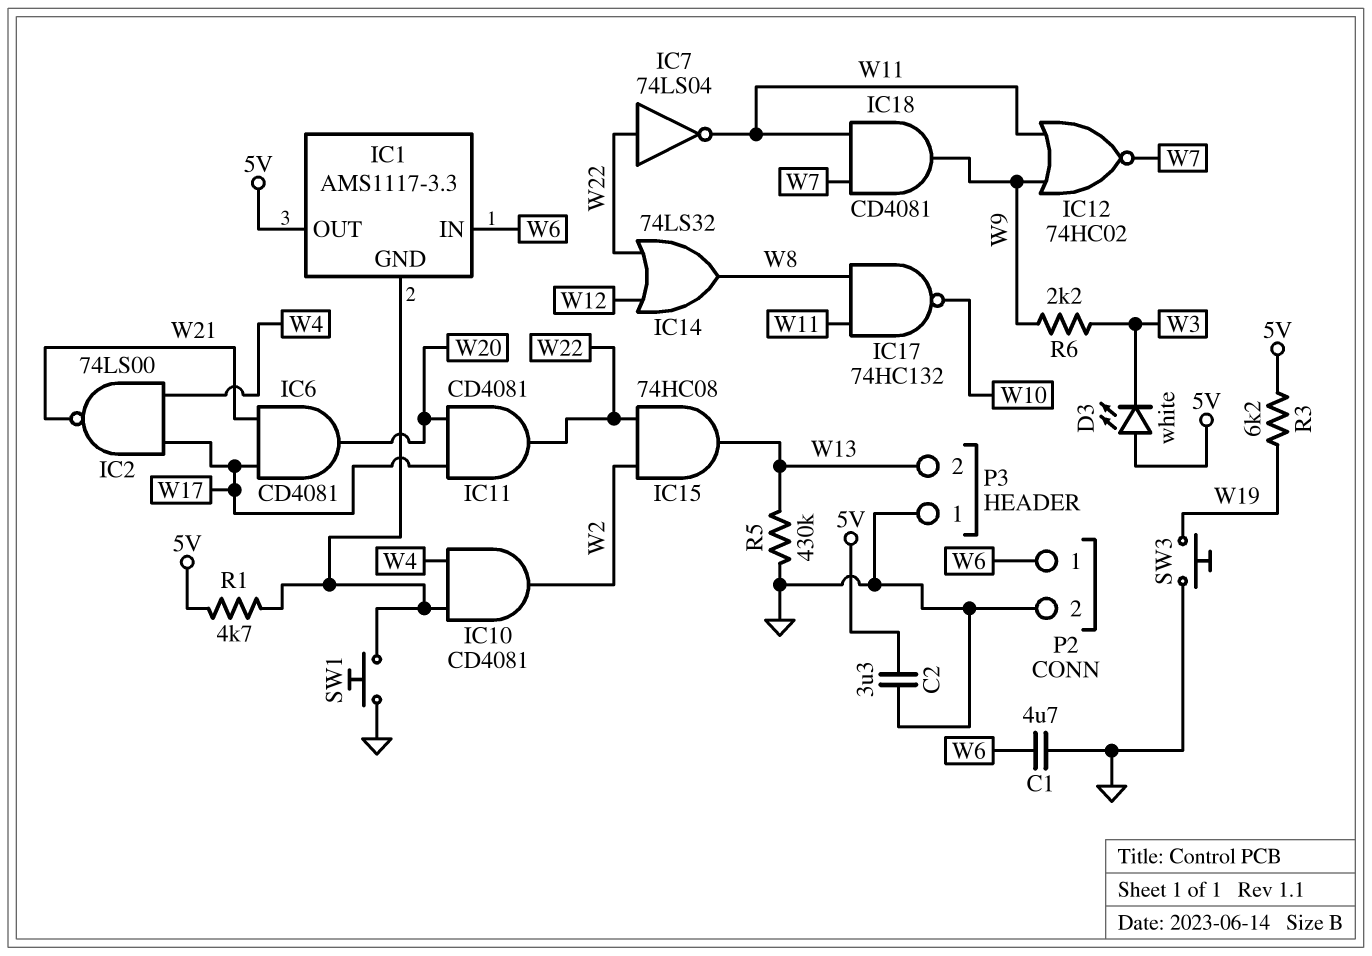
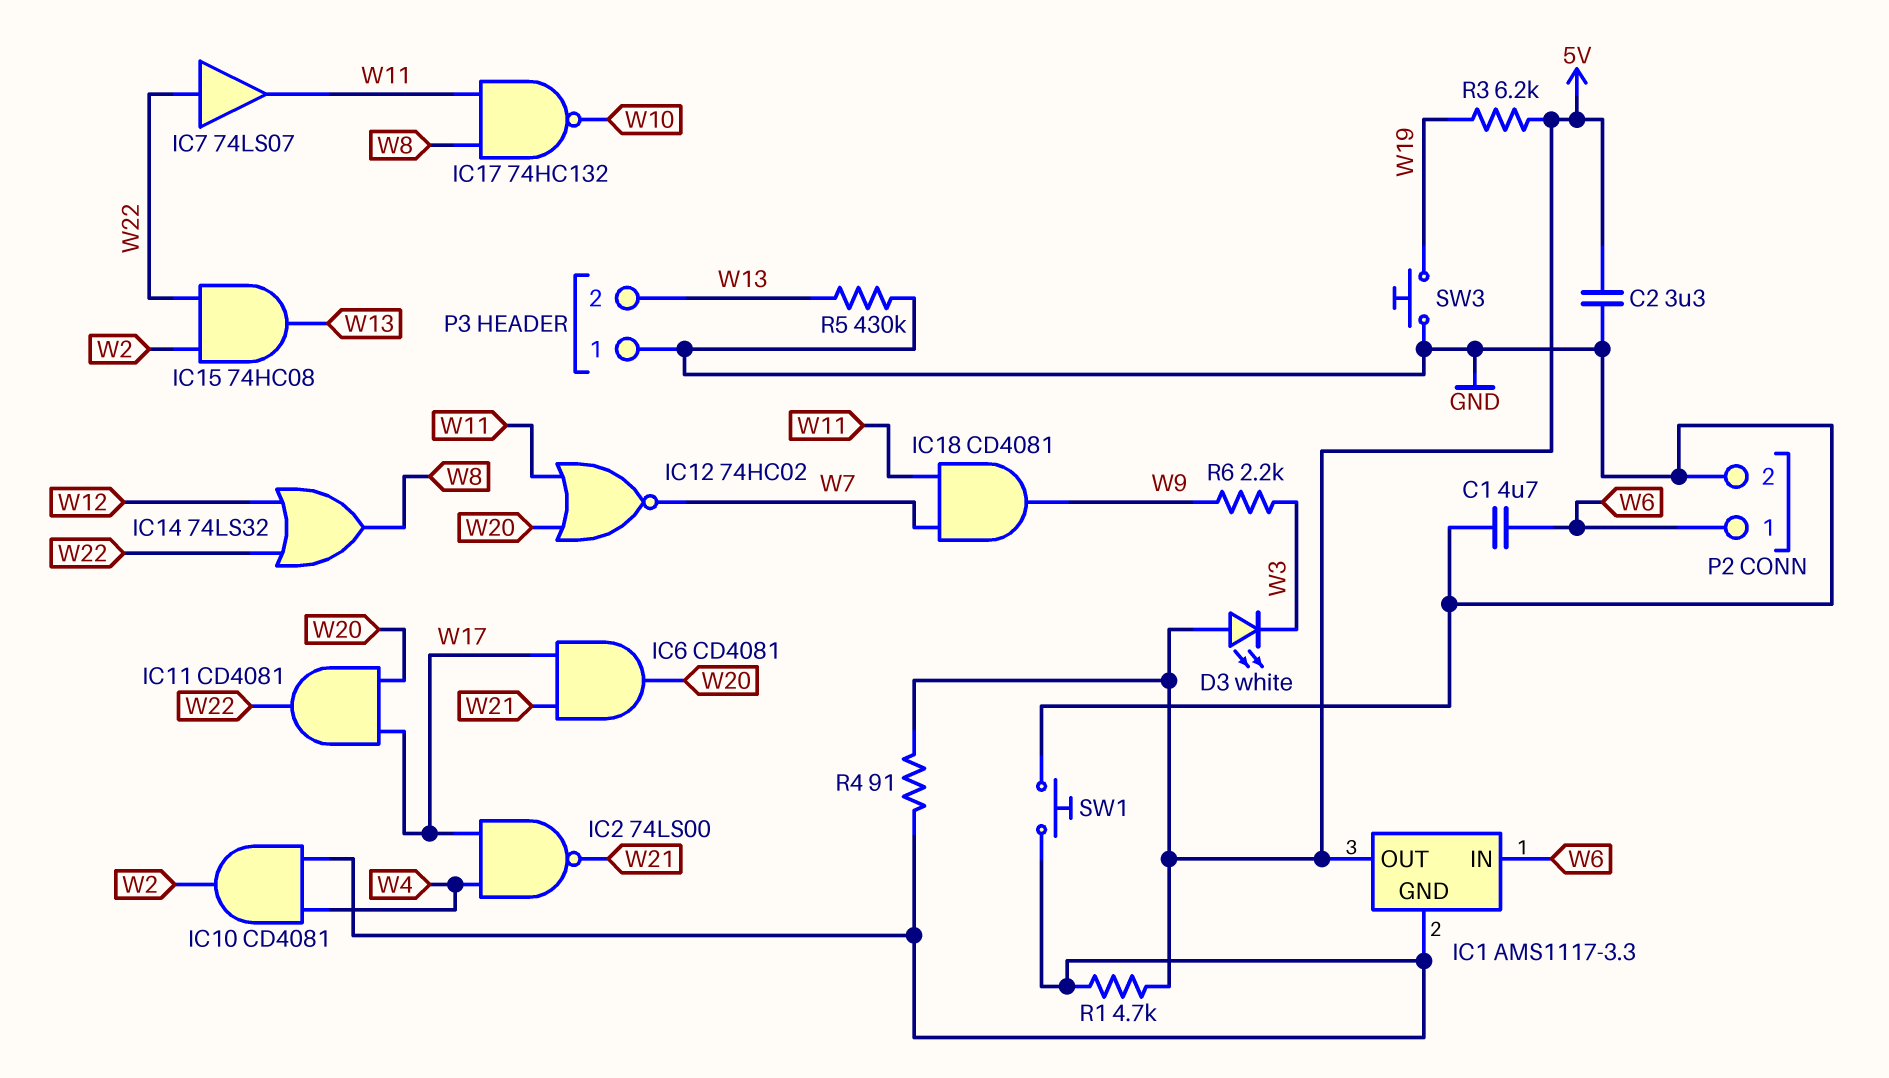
IC7: NOT 74LS04 (in W22, out W11) -> buffer 74LS07 (in W22, out W11)
IC12: NOR 74HC02 (in W9, in W11, out W7) -> NOR 74HC02 (in W11, in W20, out W7)
R4: none -> 91 (5V, IC1/GND)

